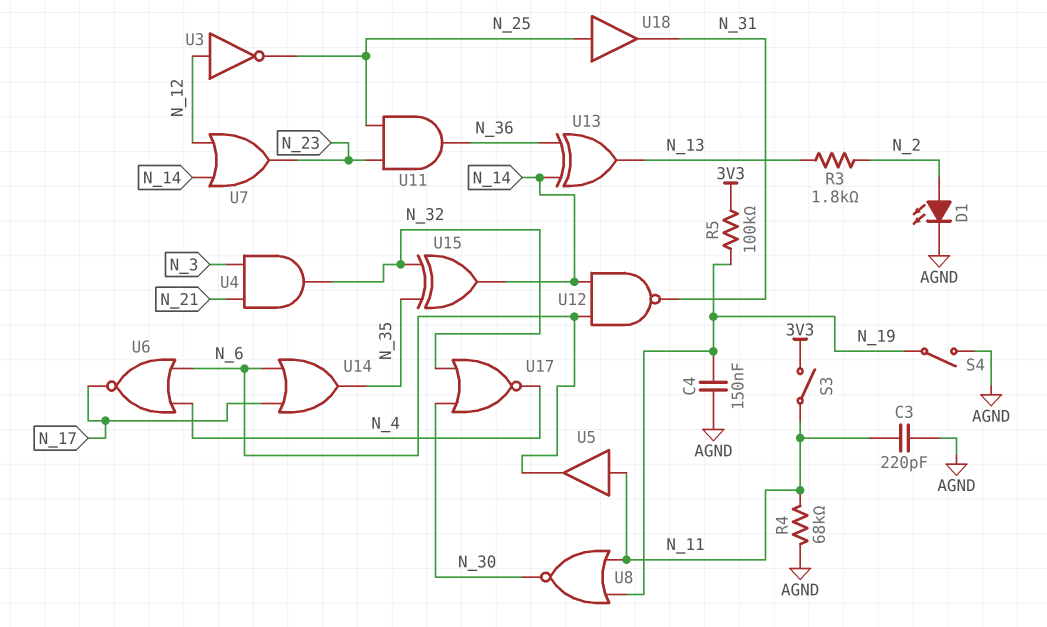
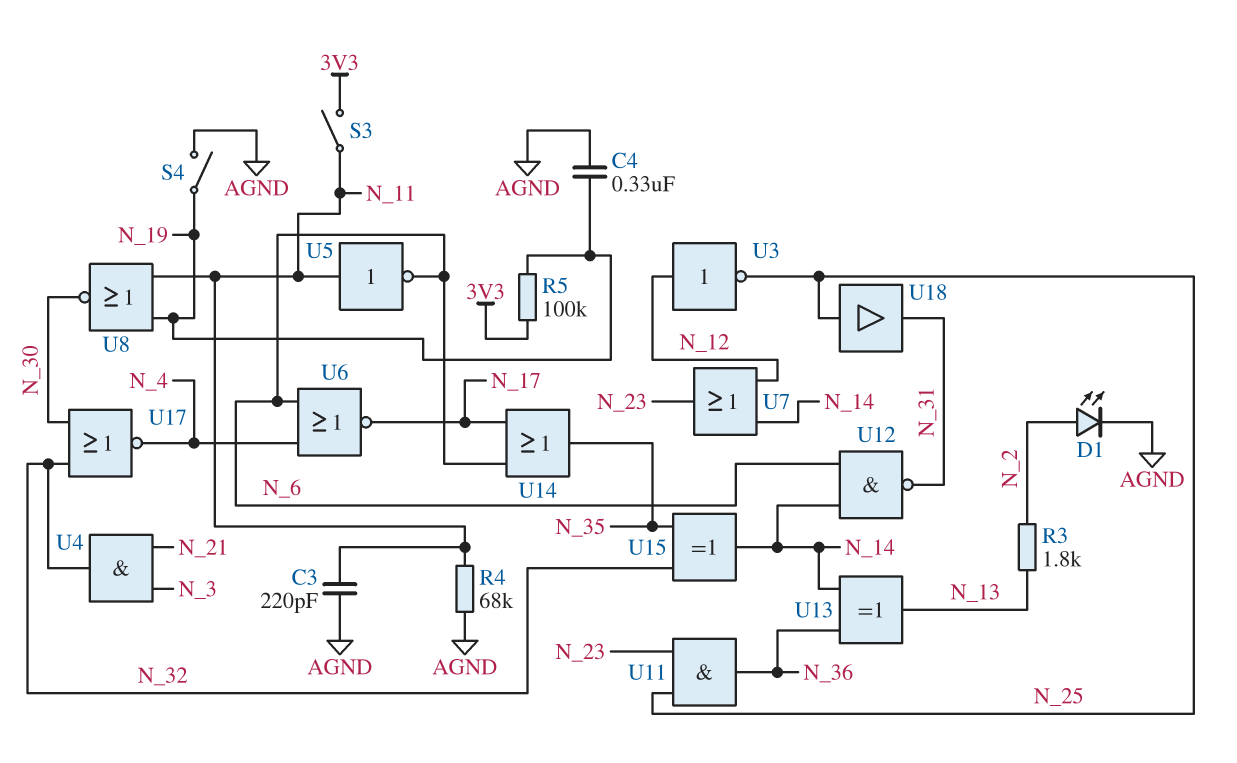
C4: 150nF (AGND, N_19) -> 330nF (AGND, N_19)
U5: buffer (in N_11, out N_6) -> NOT (in N_11, out N_6)

